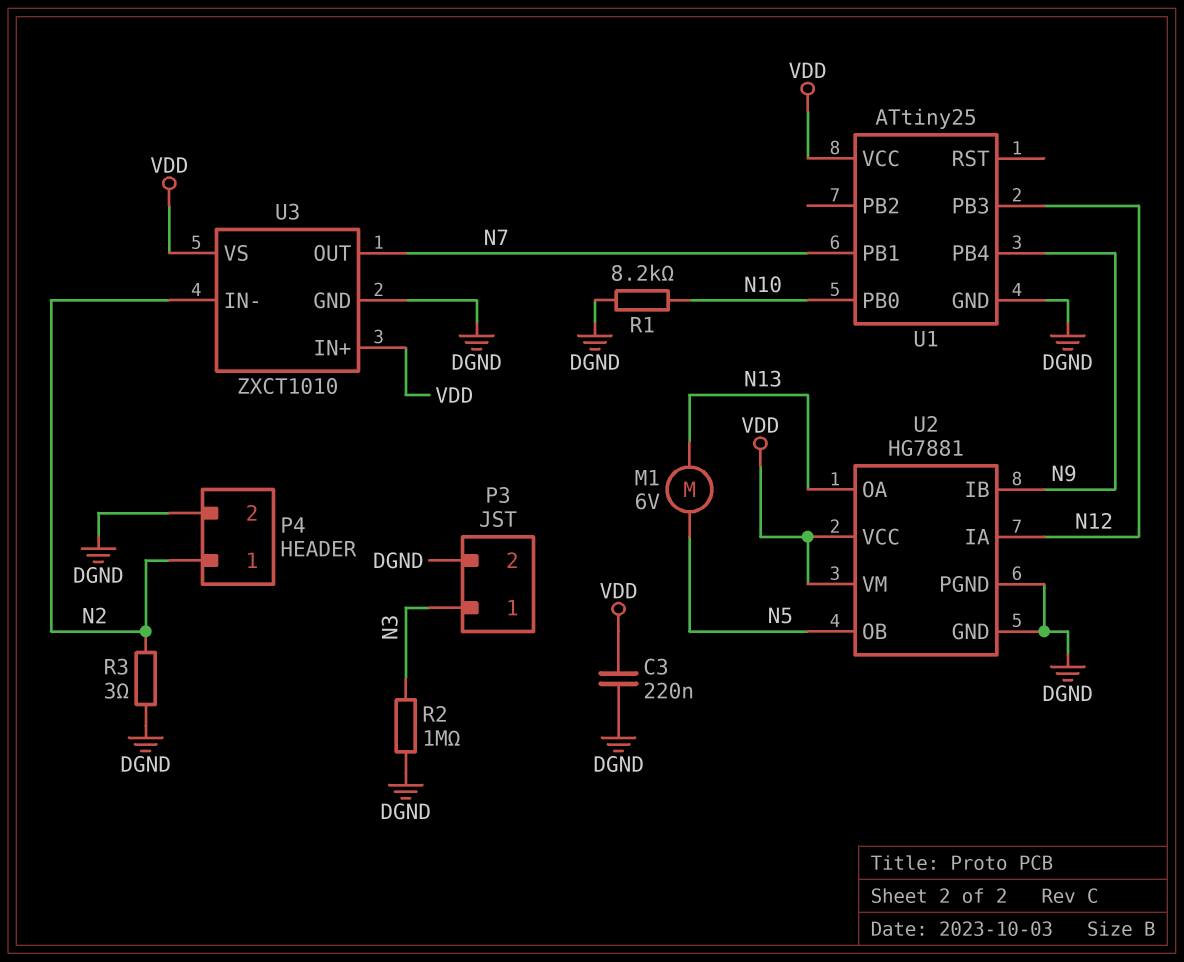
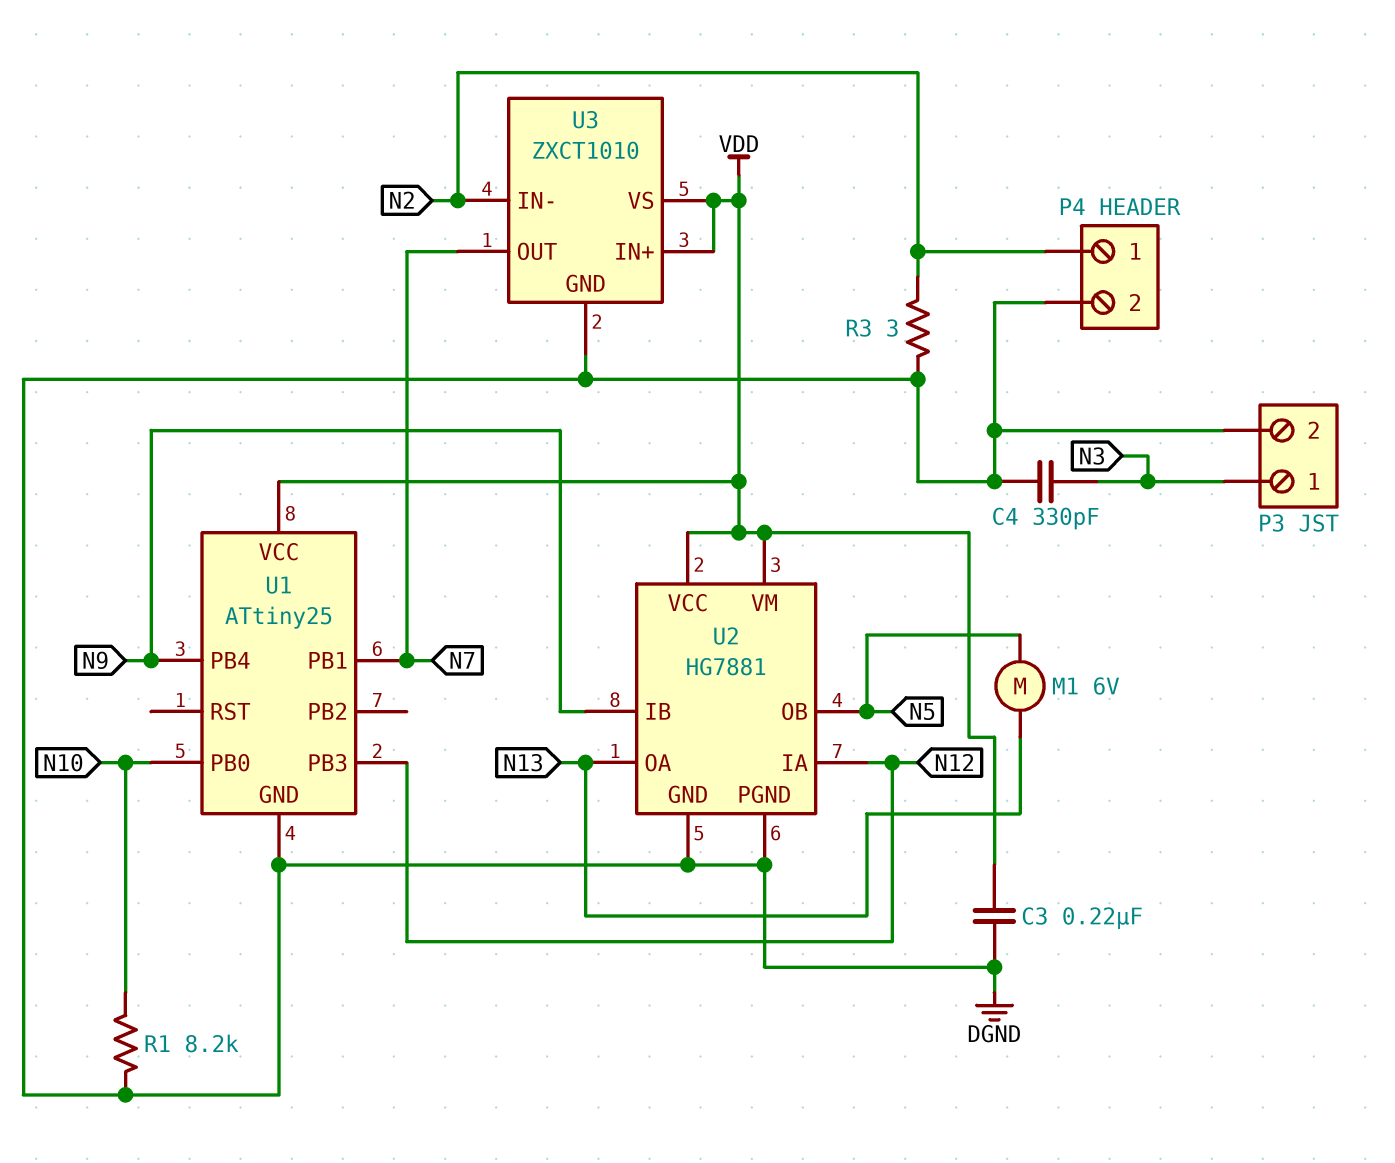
C4: none -> 330pF (DGND, N3)
R2: 1M (DGND, N3) -> none

